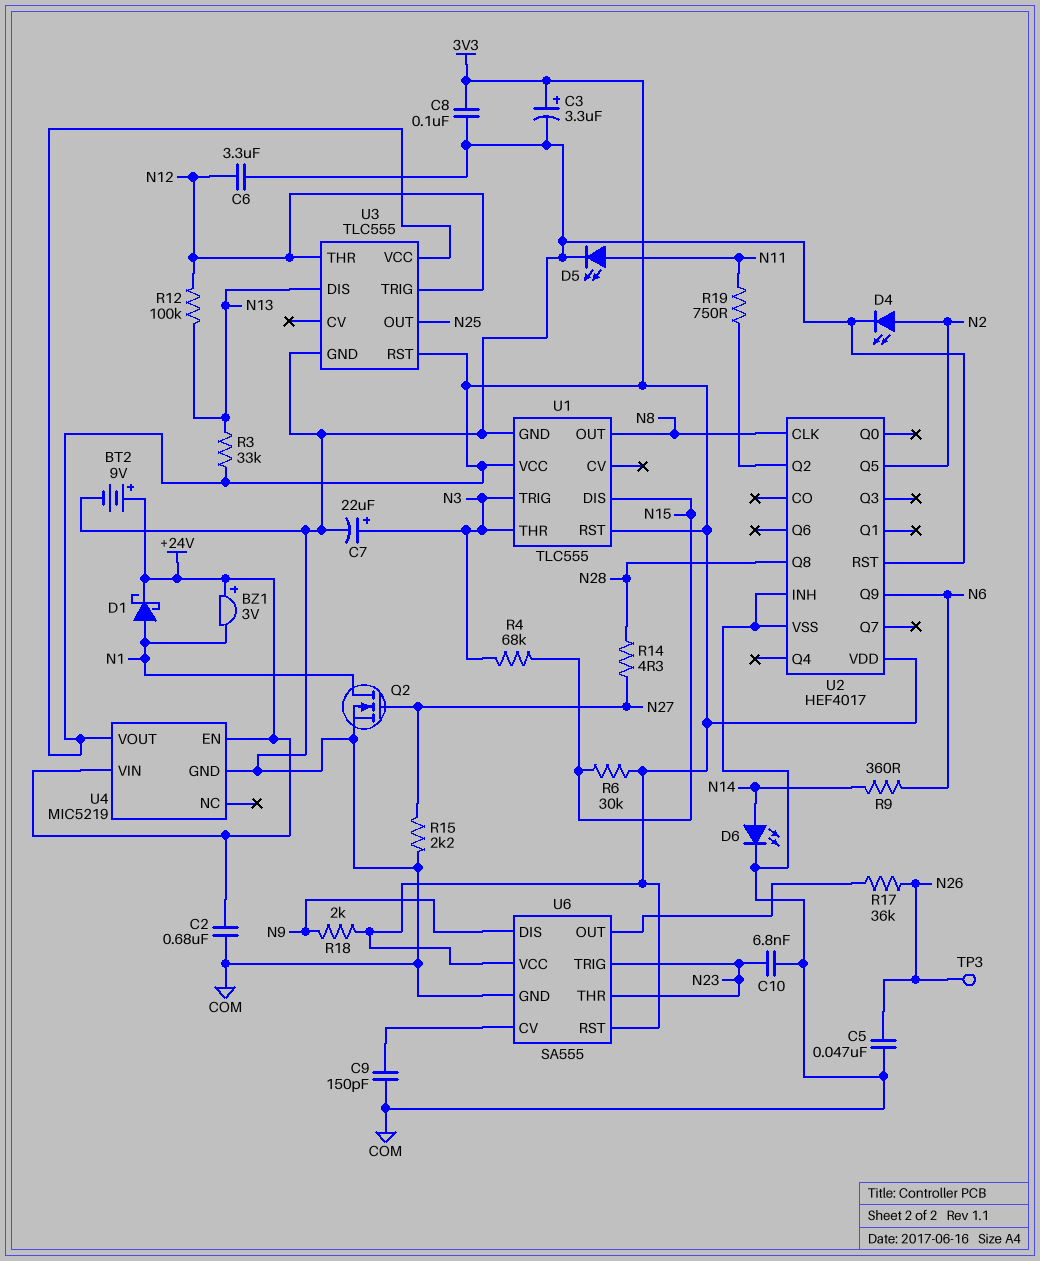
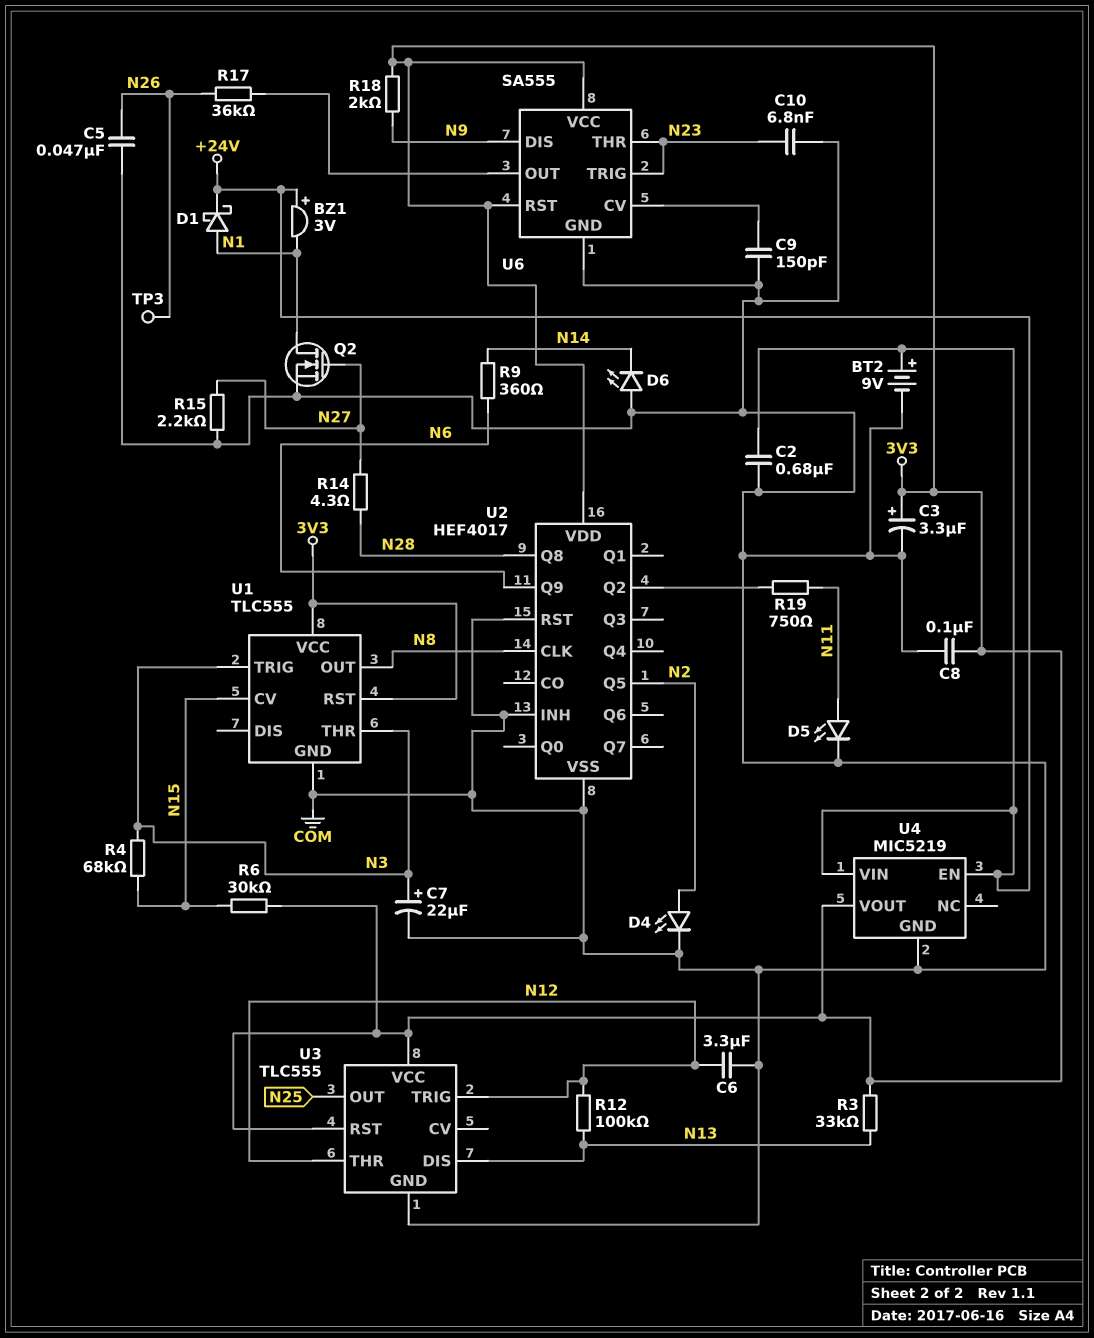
D6: LED (A N14, K COM) -> LED (A COM, K N14)
U1 pin CV: none -> N15
U1 pin DIS: N15 -> none

